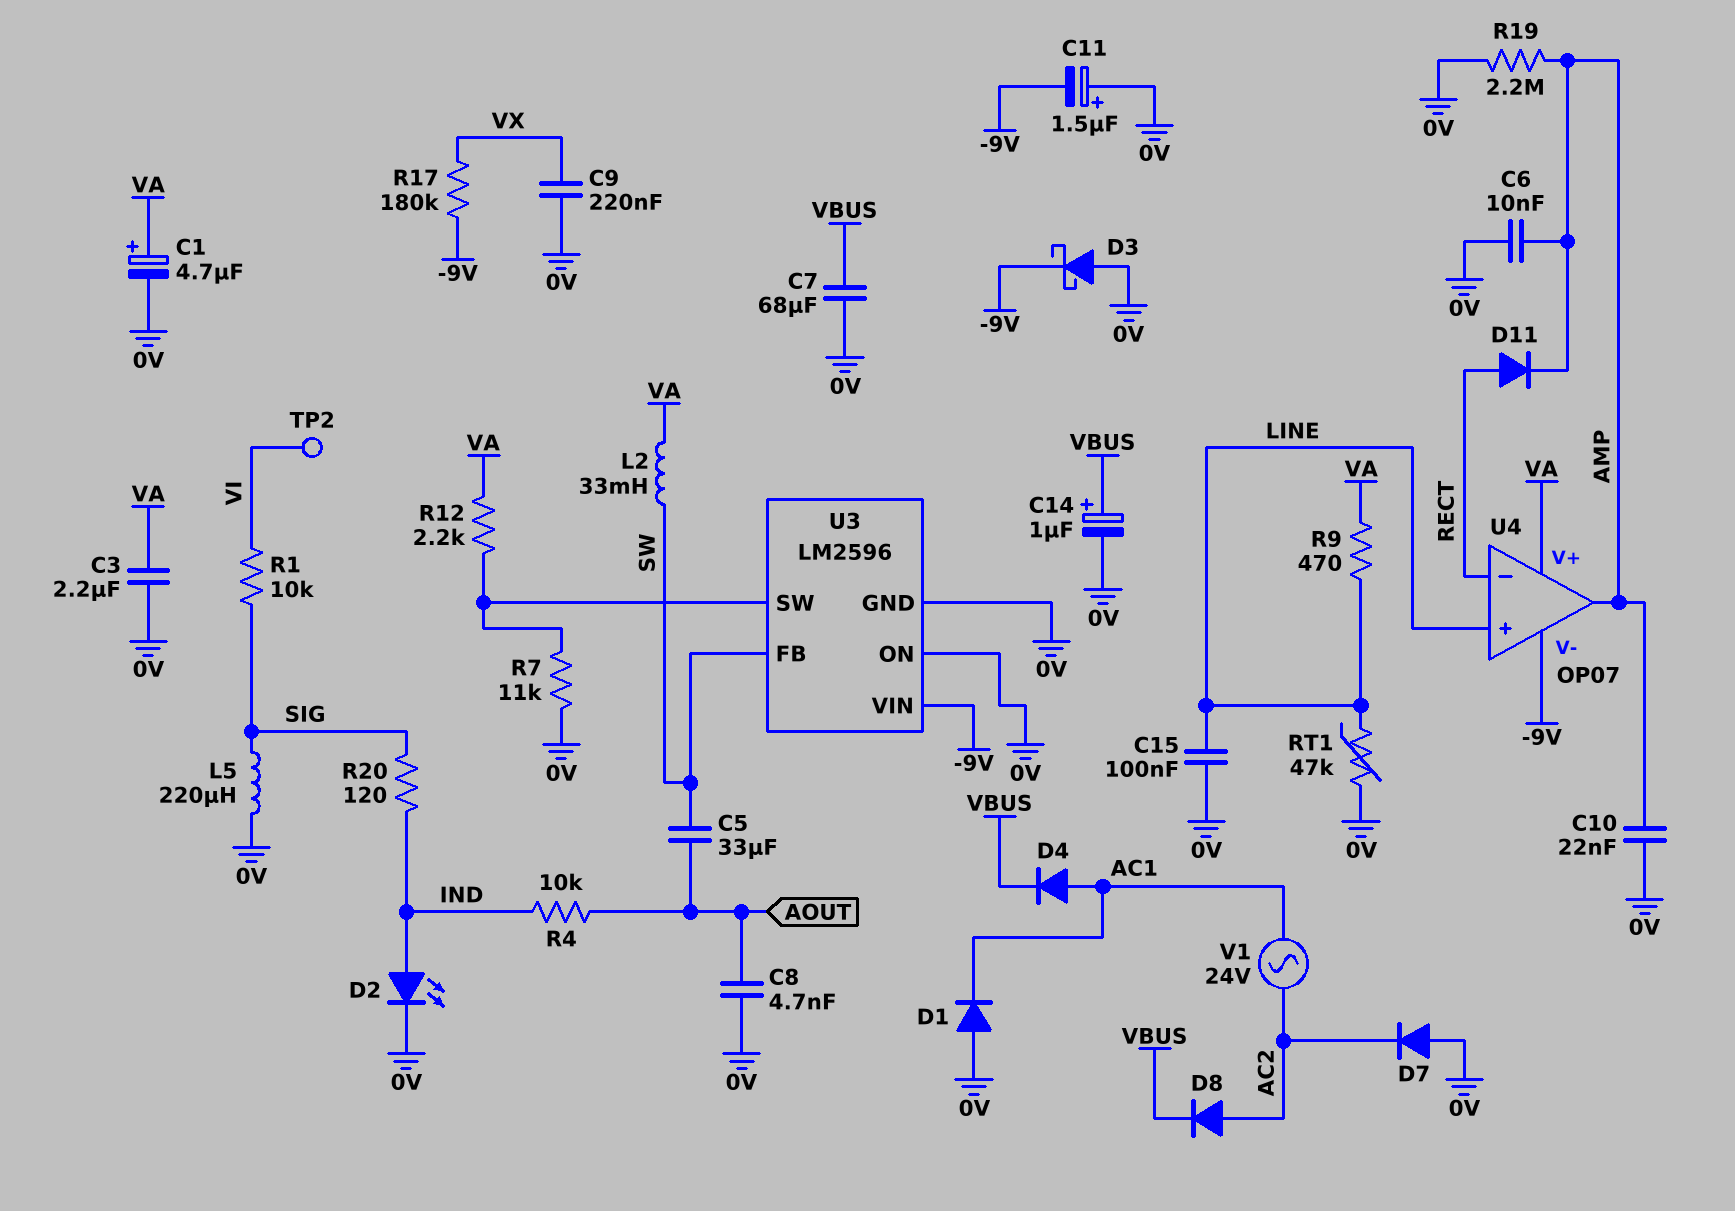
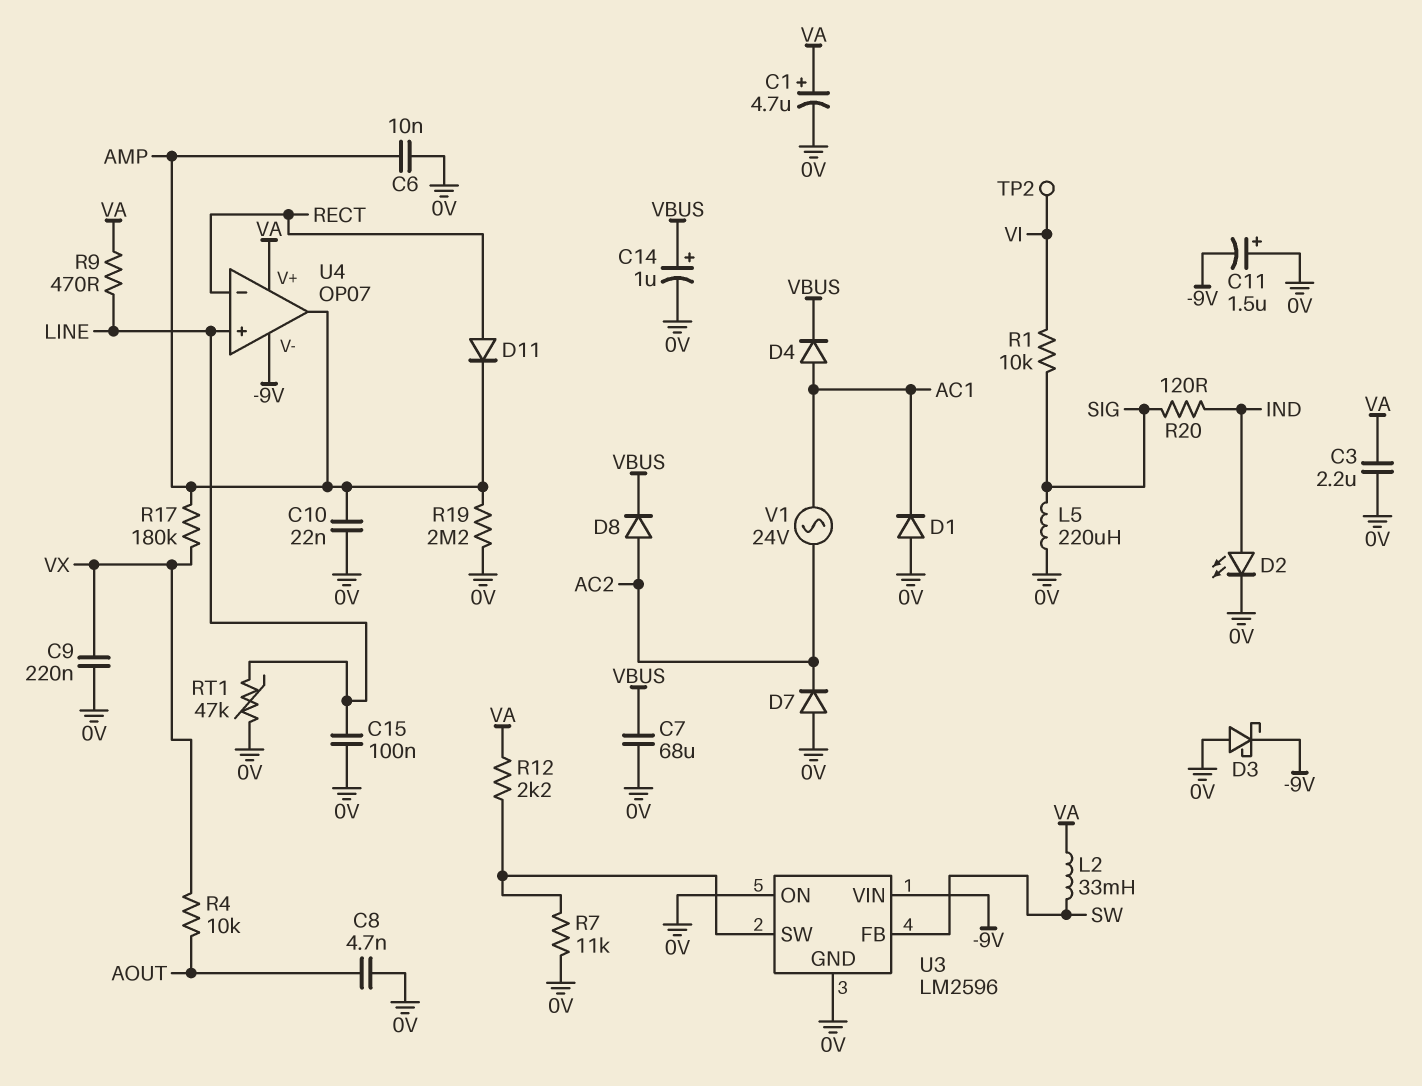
C5: 33uF (AOUT, SW) -> none
R4: 10k (AOUT, IND) -> 10k (AOUT, VX)
R17: 180k (-9V, VX) -> 180k (AMP, VX)

